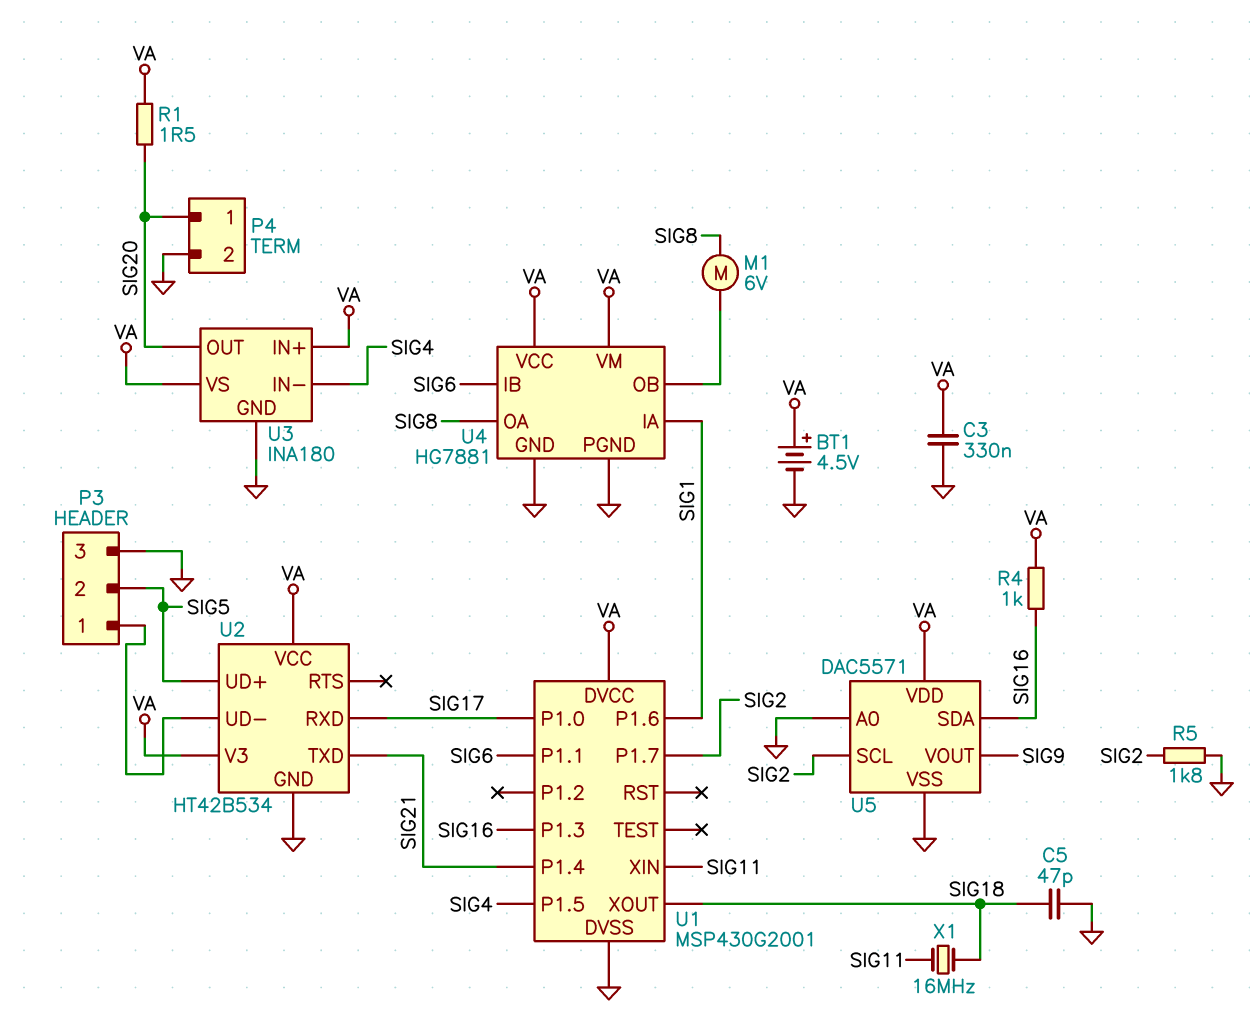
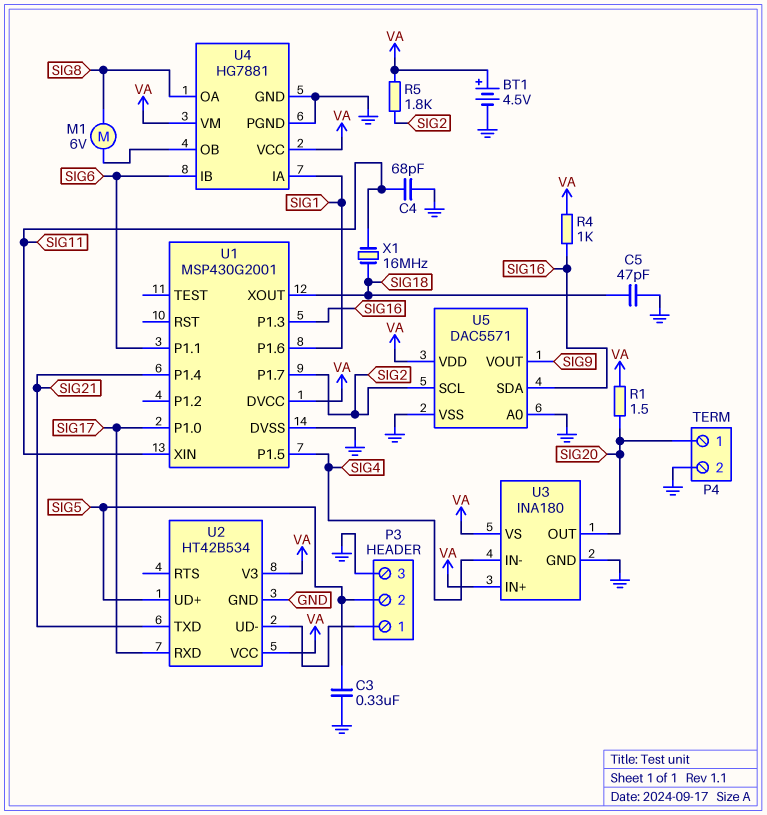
C3: 330nF (GND, VA) -> 330nF (GND, SIG5)
C4: none -> 68pF (GND, SIG11)
R5: 1.8k (GND, SIG2) -> 1.8k (SIG2, VA)

